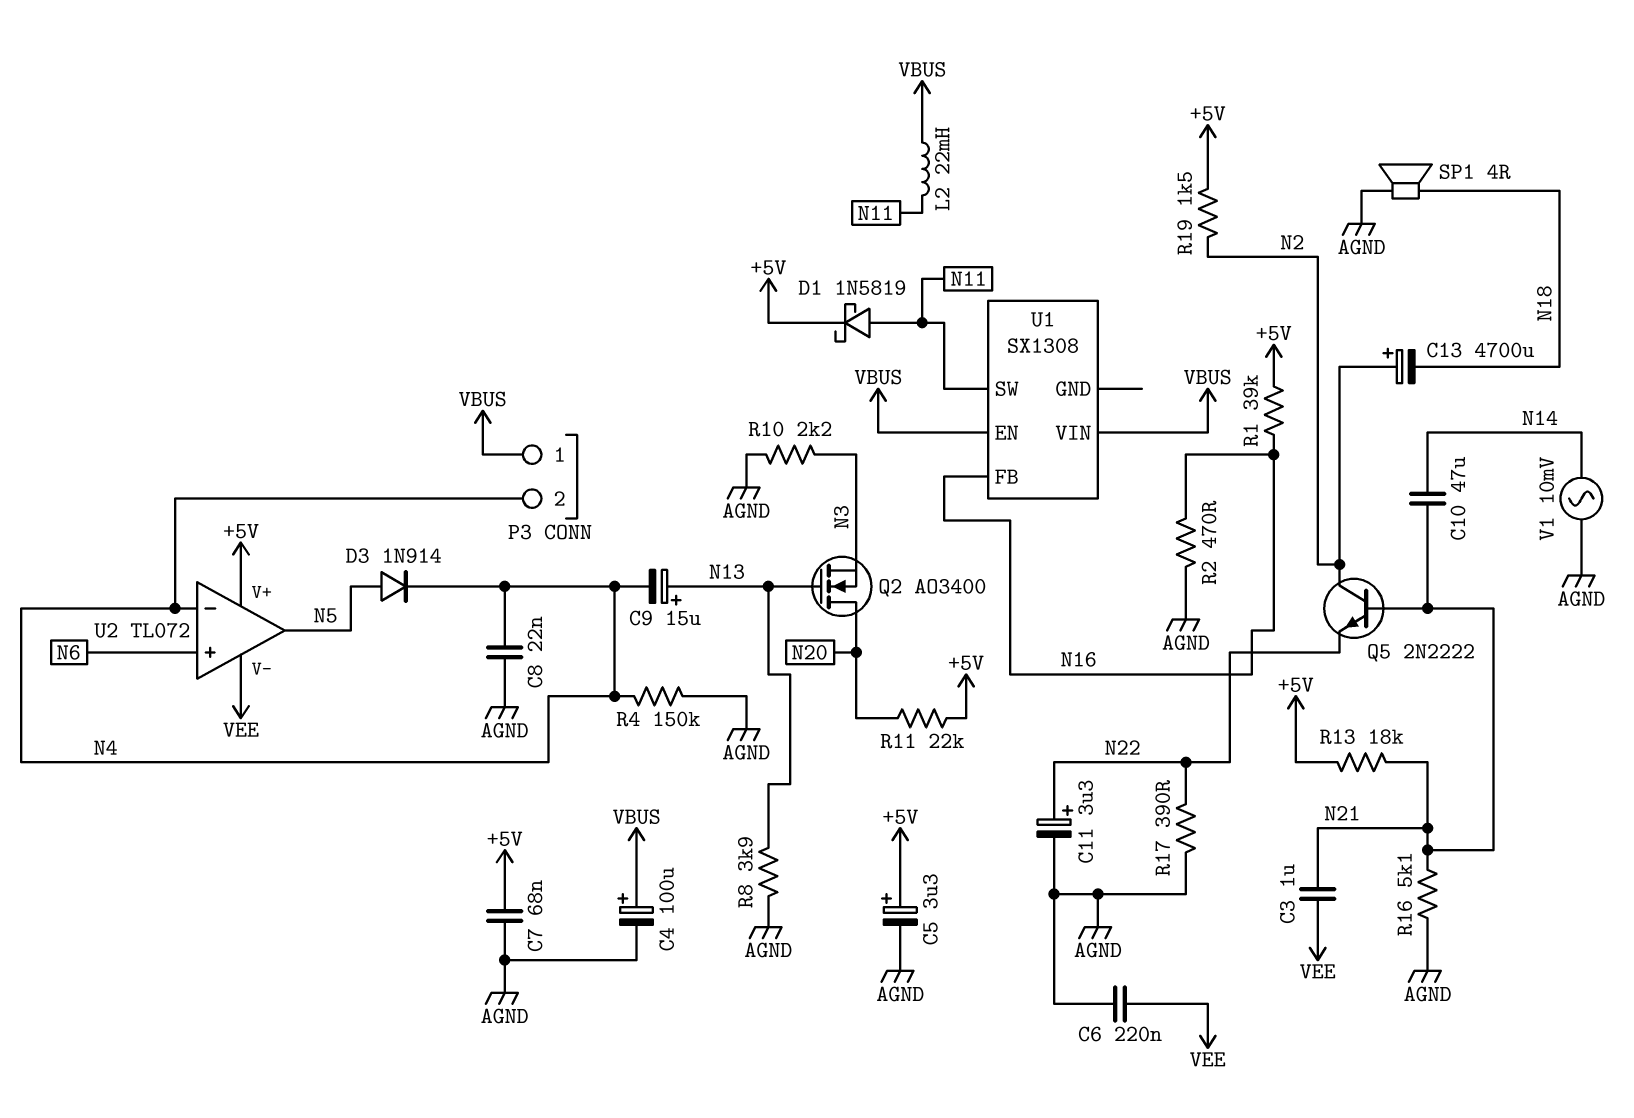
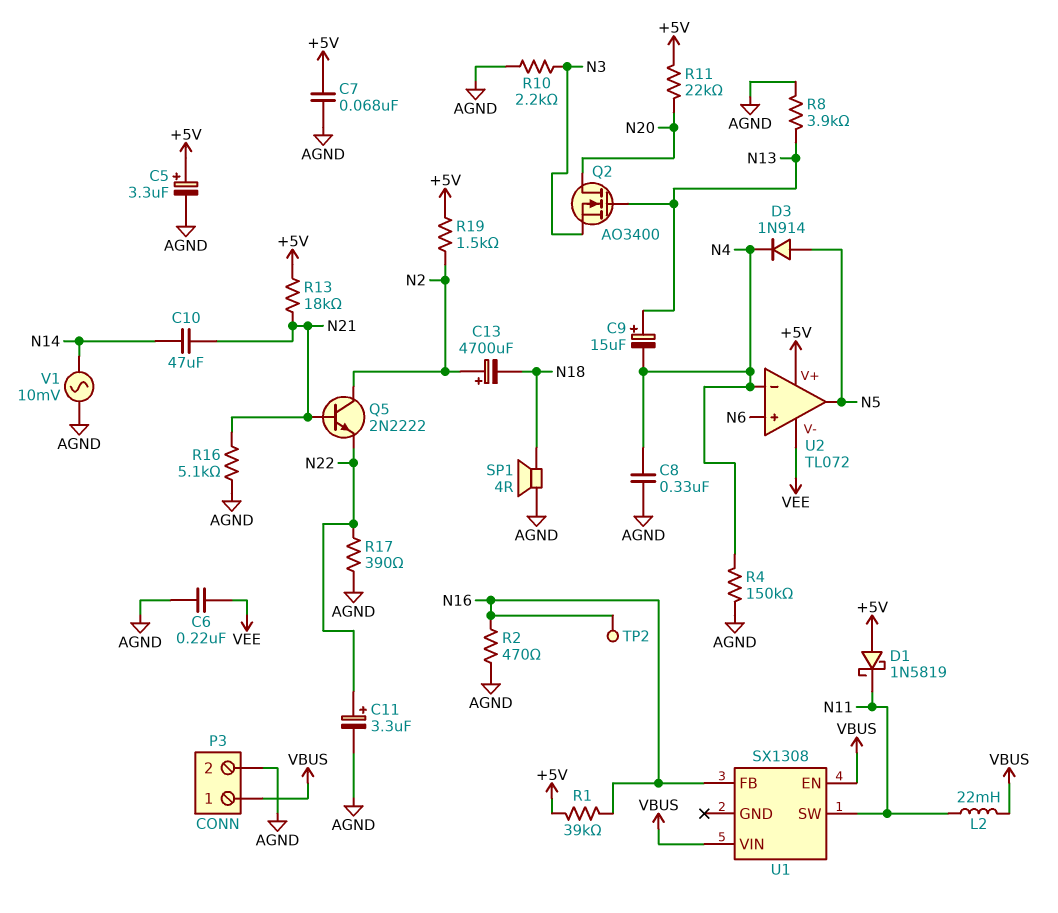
C3: 1uF (N21, VEE) -> none
C4: 100uF (plus VBUS, minus AGND) -> none
C8: 22nF (AGND, N4) -> 330nF (AGND, N4)
D1: schottky 1N5819 (A N11, K +5V) -> schottky 1N5819 (A +5V, K N11)
P3 pin 2: N4 -> AGND
TP2: none -> test point (N16)

